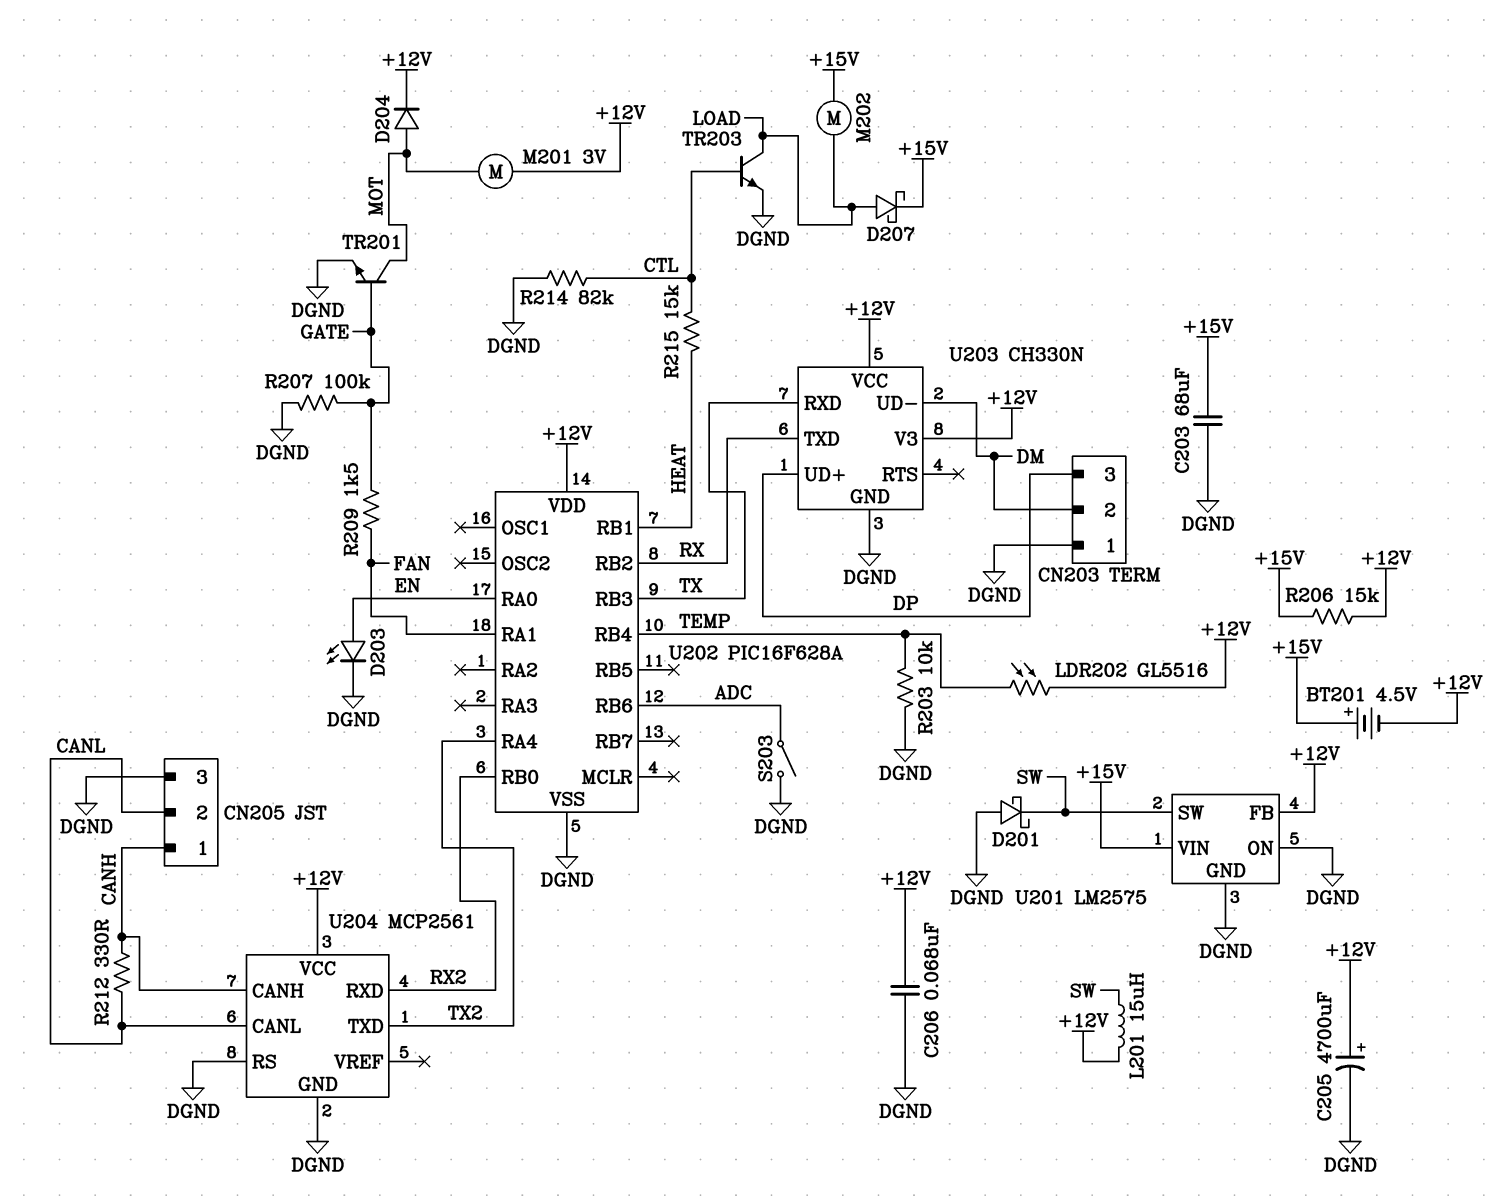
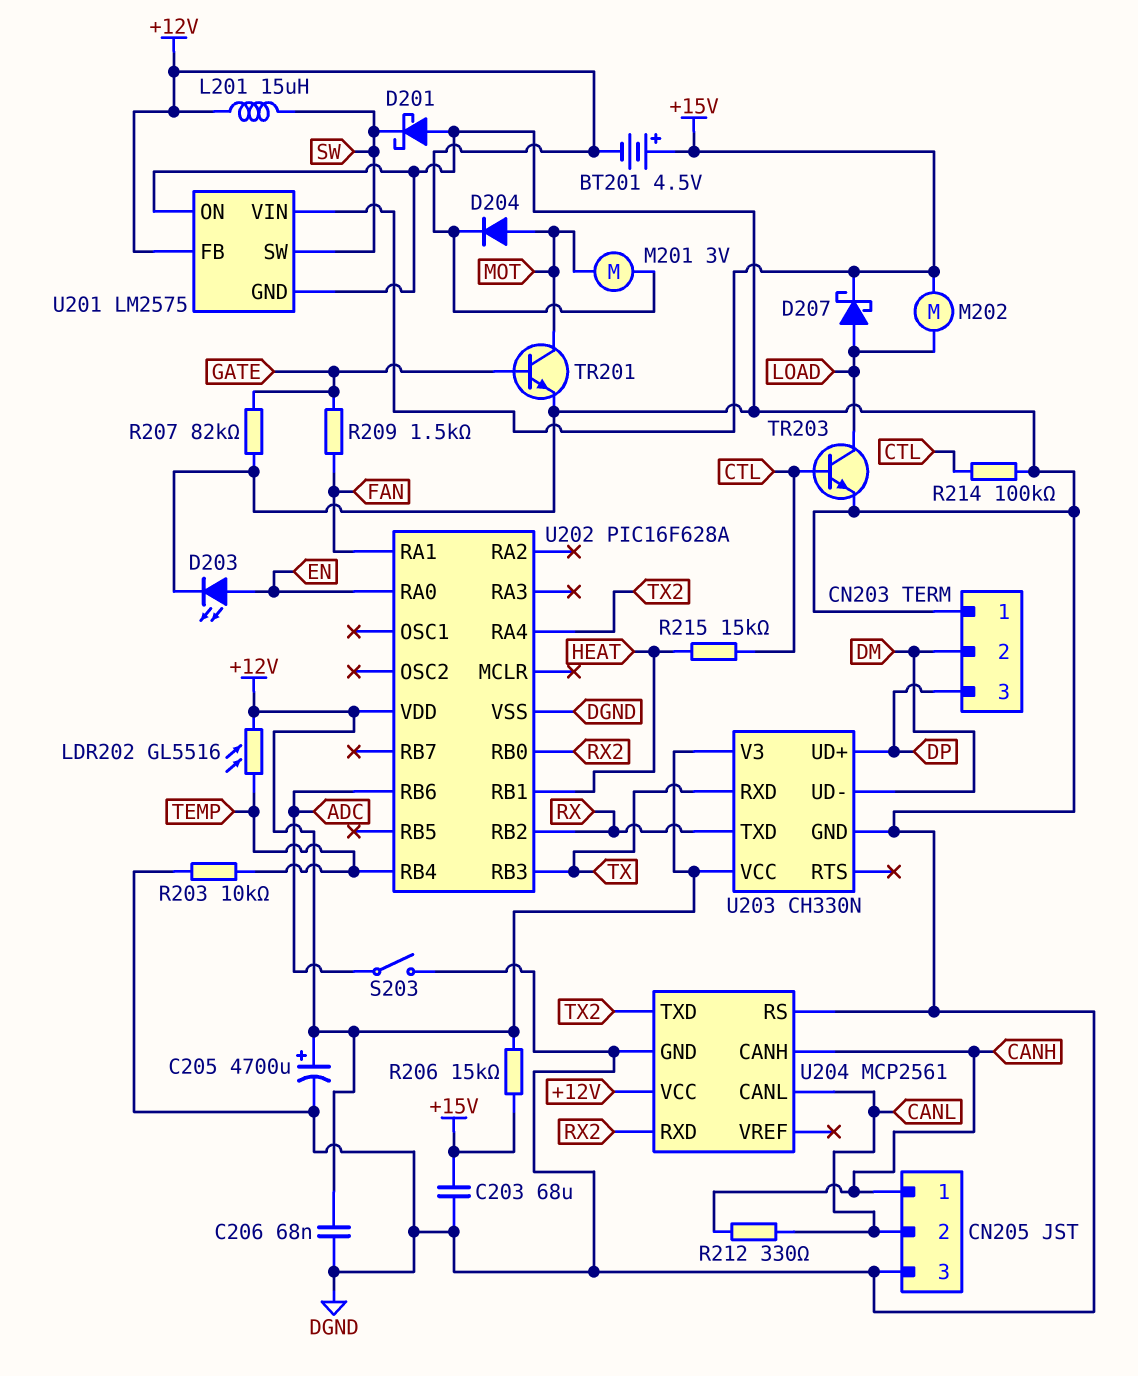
R207: 100k (DGND, GATE) -> 82k (DGND, GATE)
R214: 82k (CTL, DGND) -> 100k (CTL, DGND)

